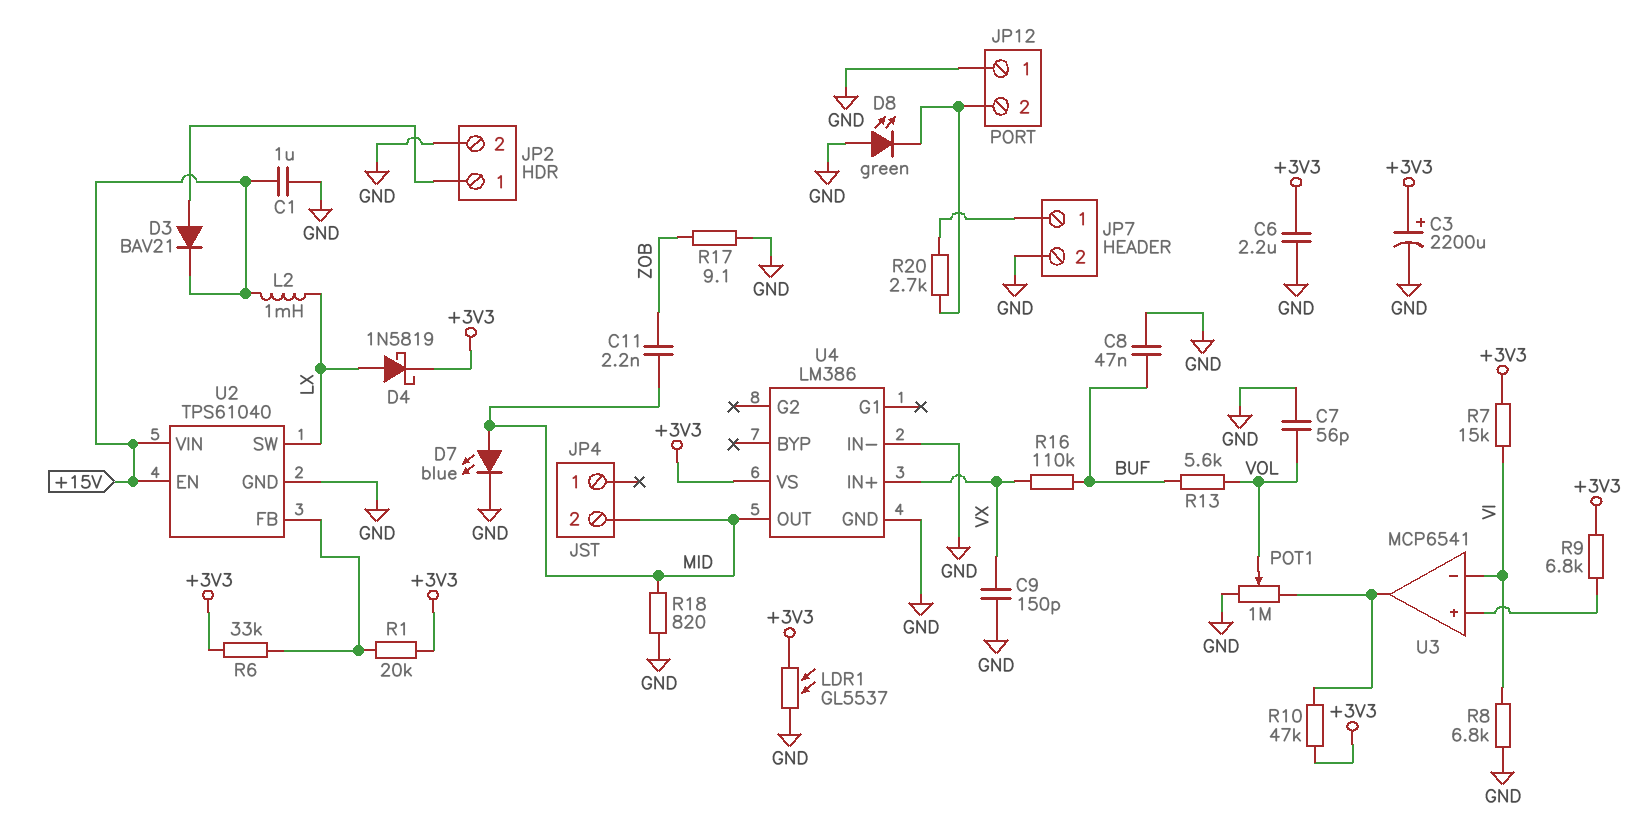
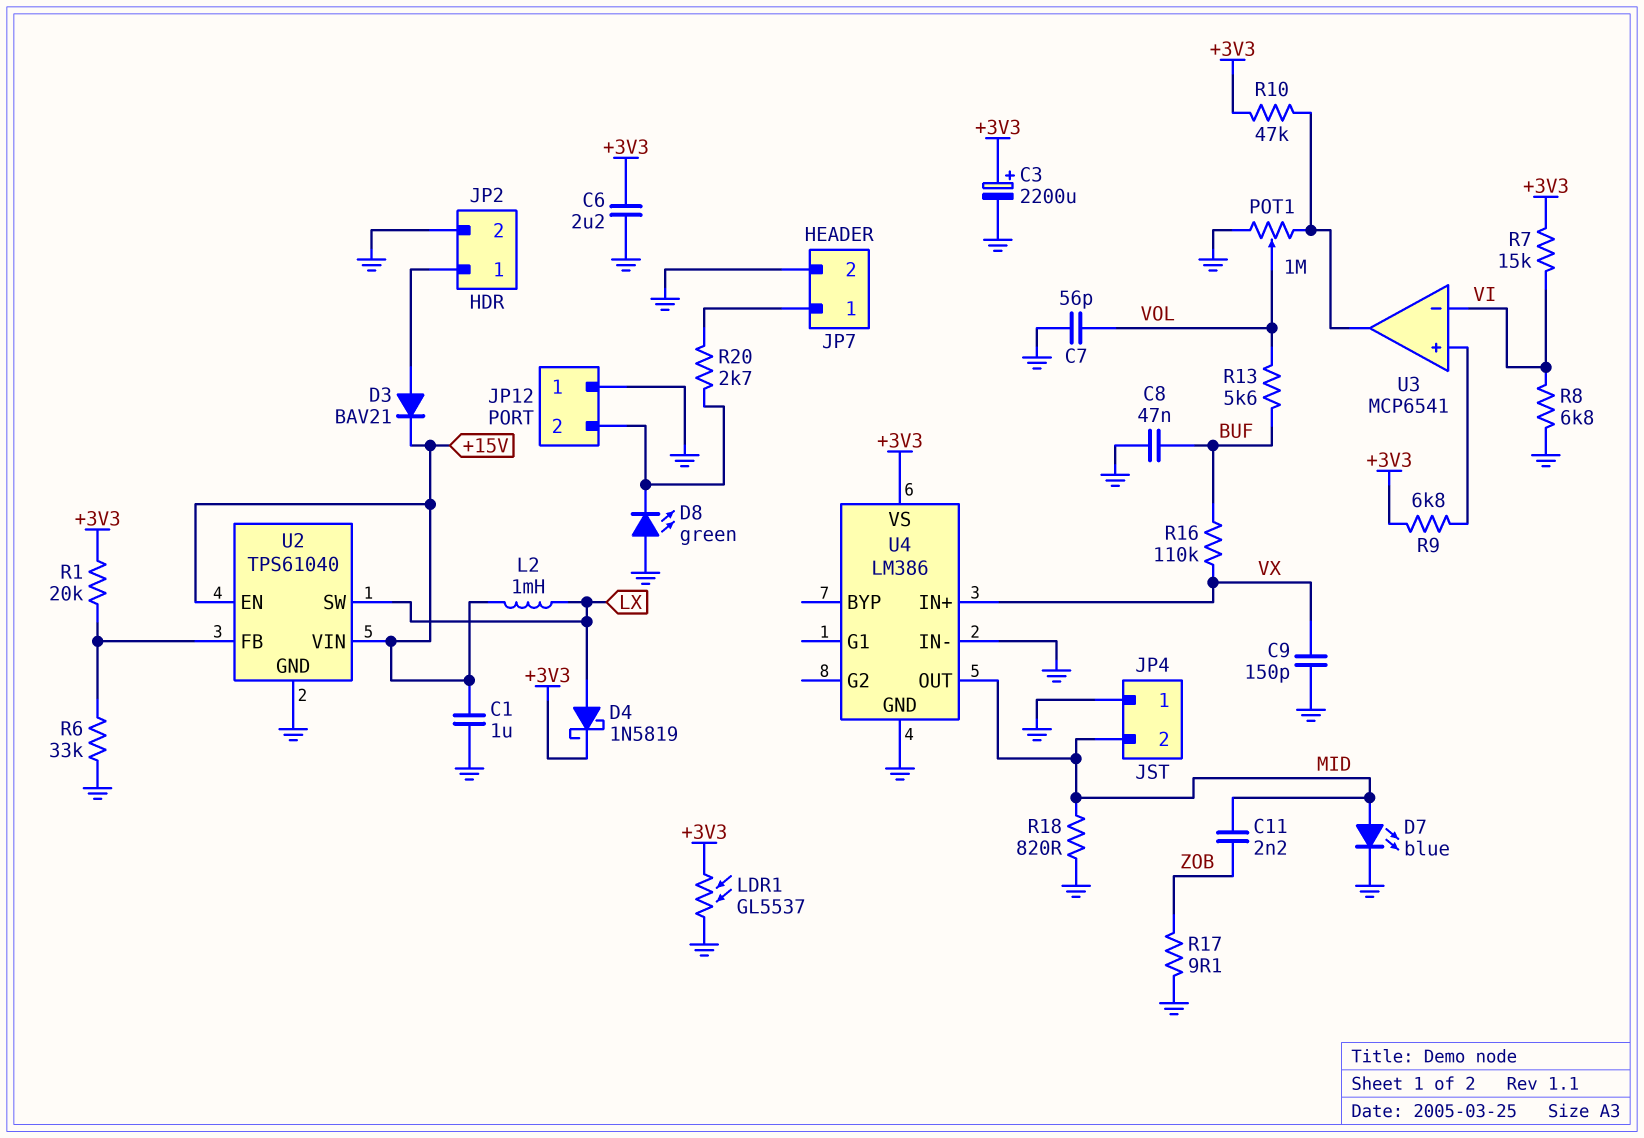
JP4 pin 1: none -> GND
R6: 33k (+3V3, U2/FB) -> 33k (GND, U2/FB)

